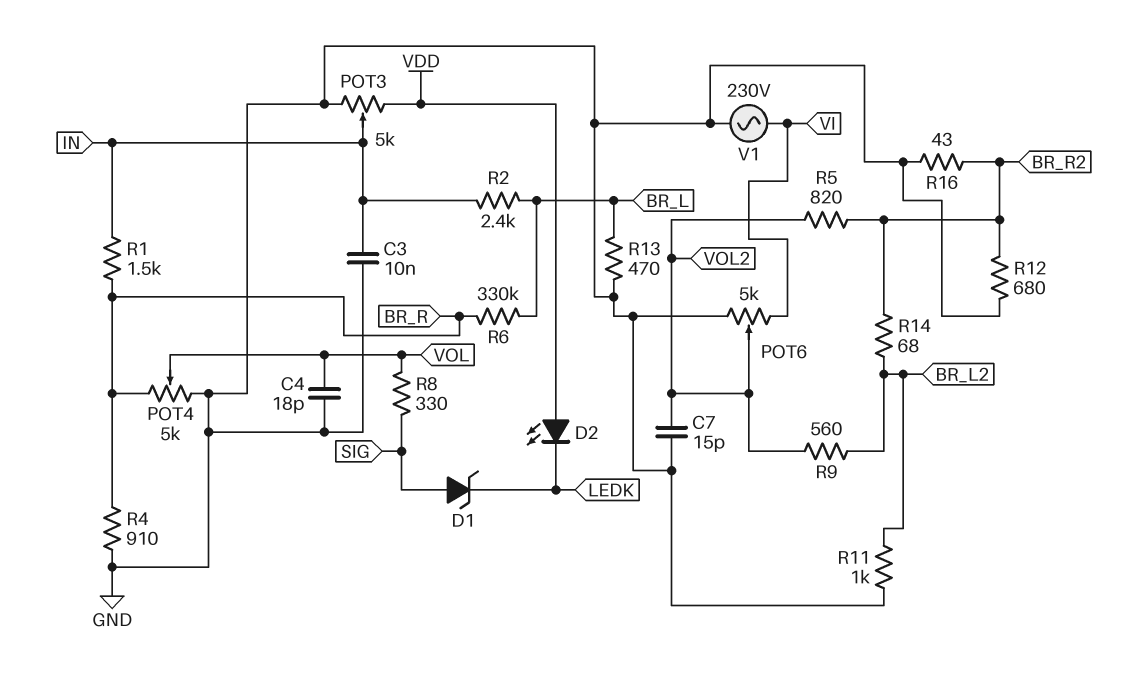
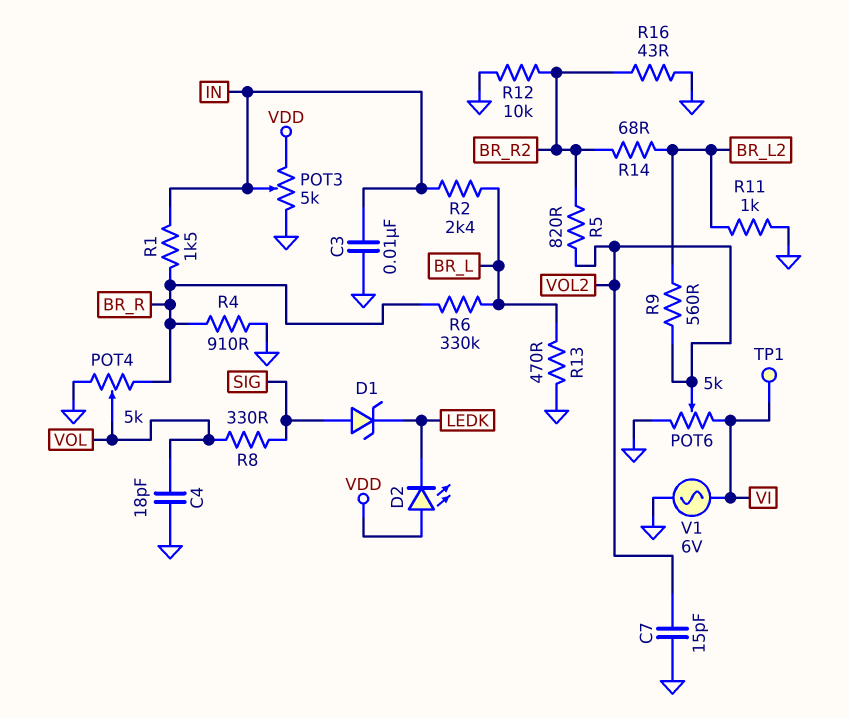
R12: 680 (BR_R2, GND) -> 10k (BR_R2, GND)
TP1: none -> test point (VI)
V1: AC 230V (GND, VI) -> AC 6V (GND, VI)

